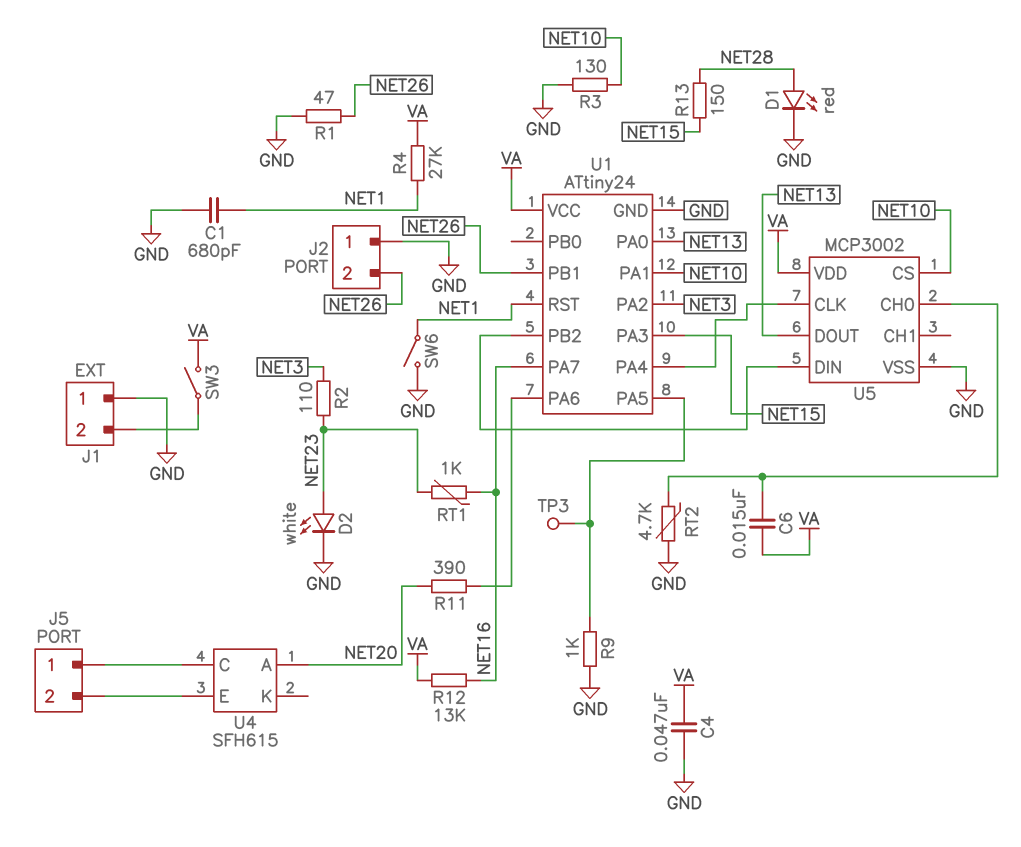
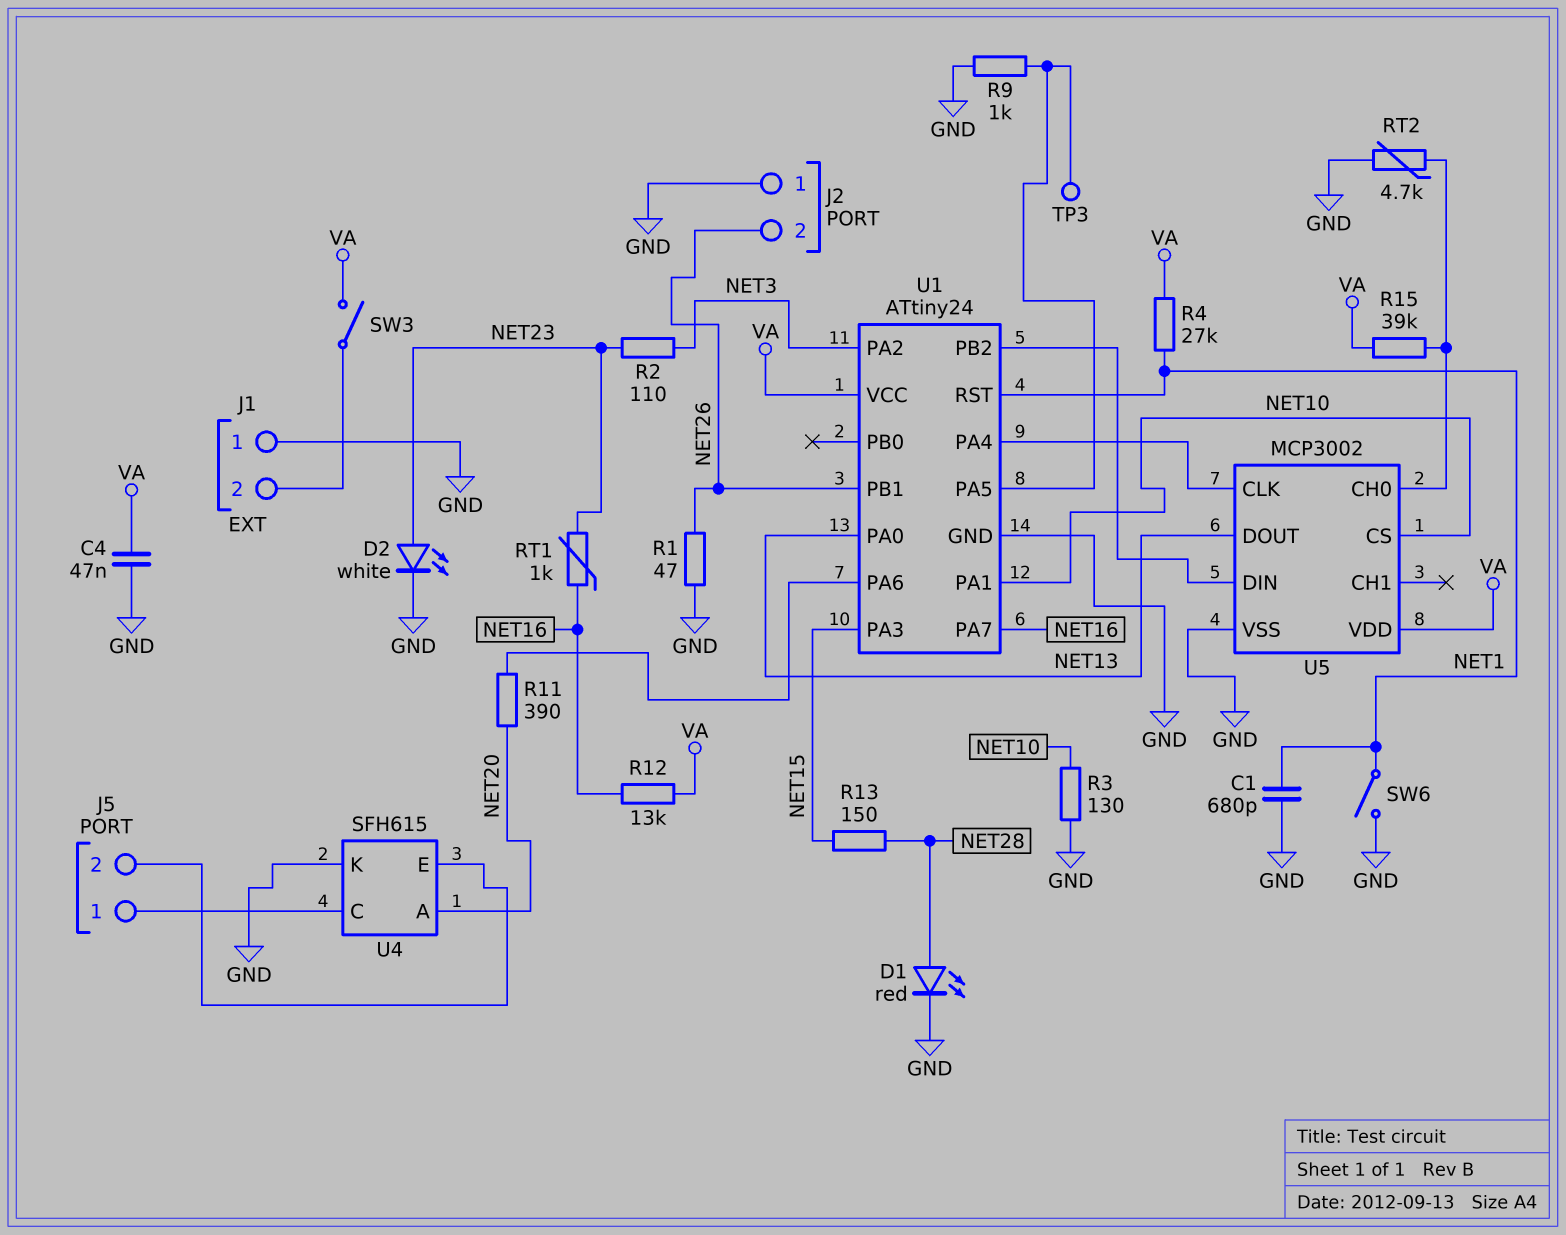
C6: 15nF (U5/CH0, VA) -> none
R15: none -> 39k (U5/CH0, VA)
U4 pin K: none -> GND

